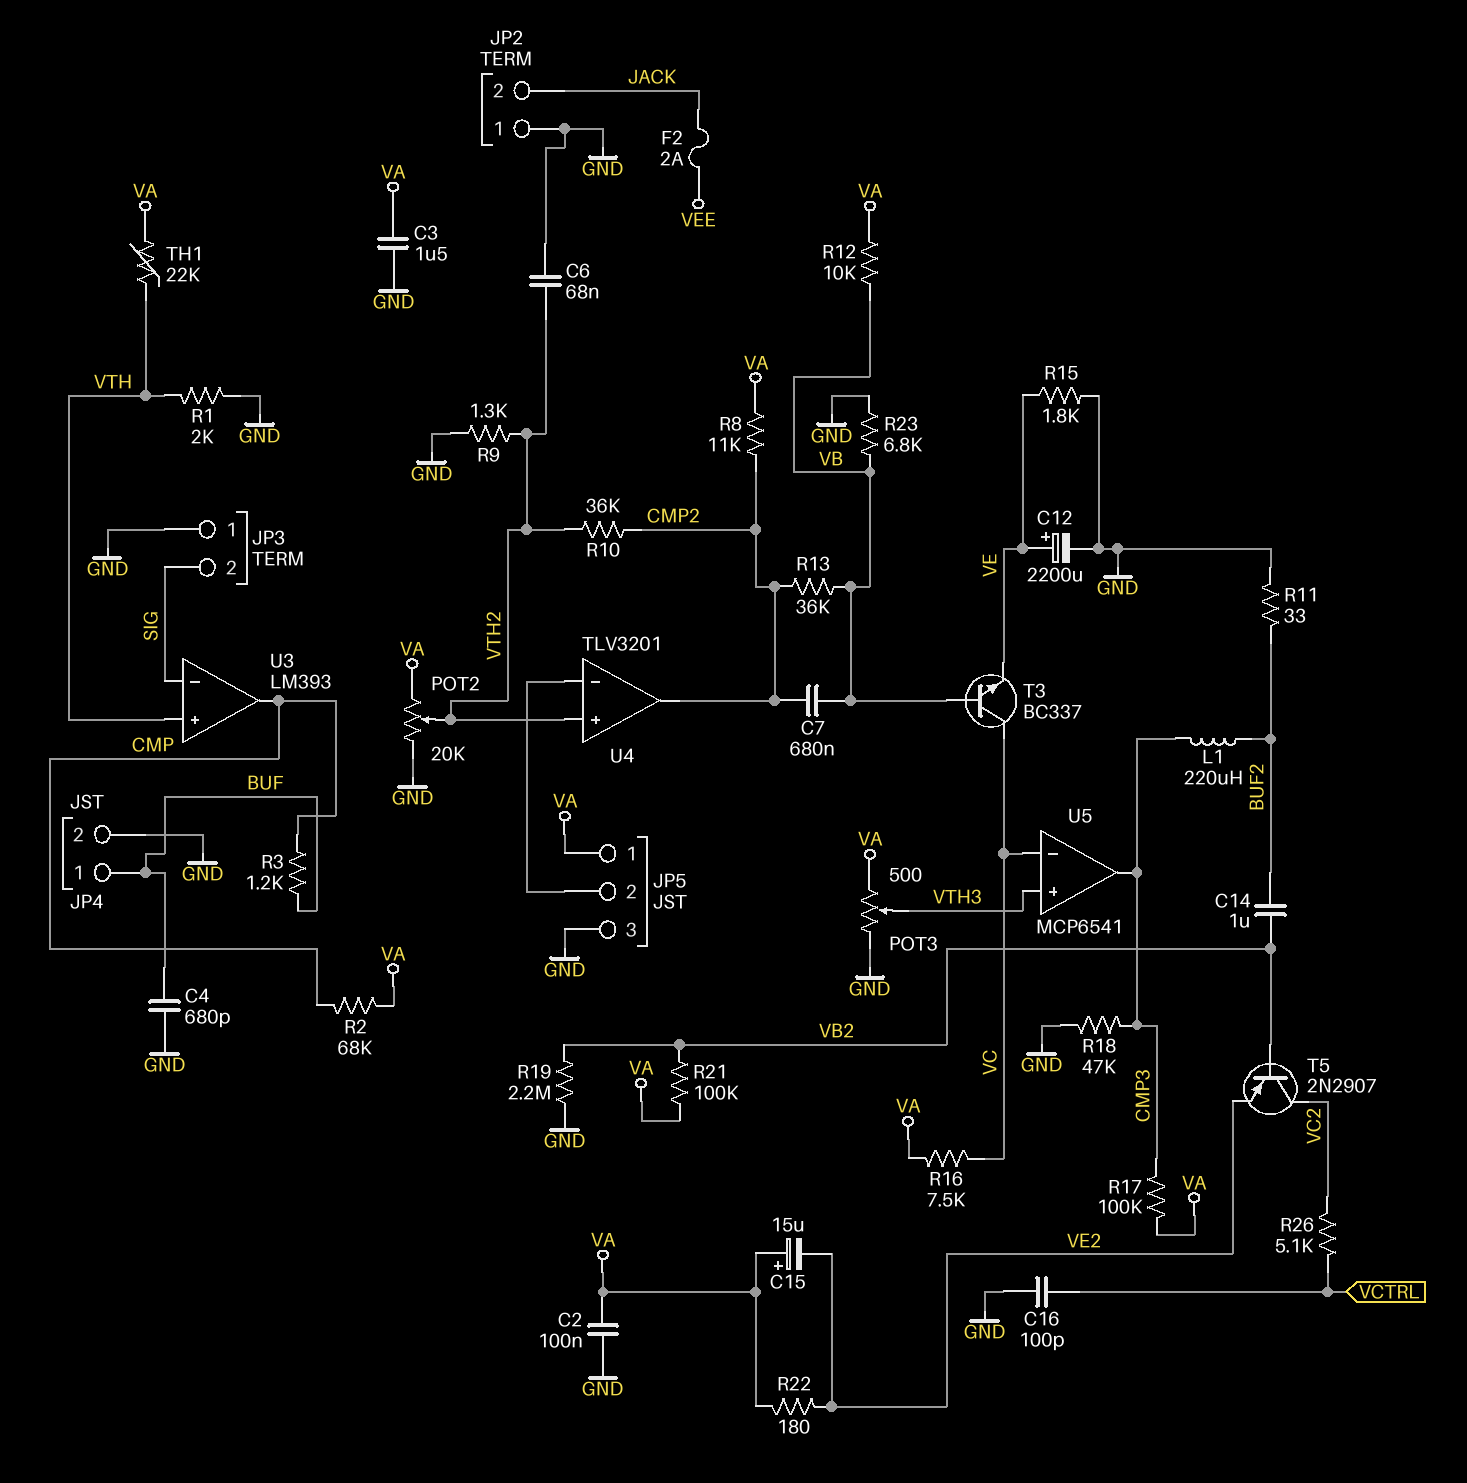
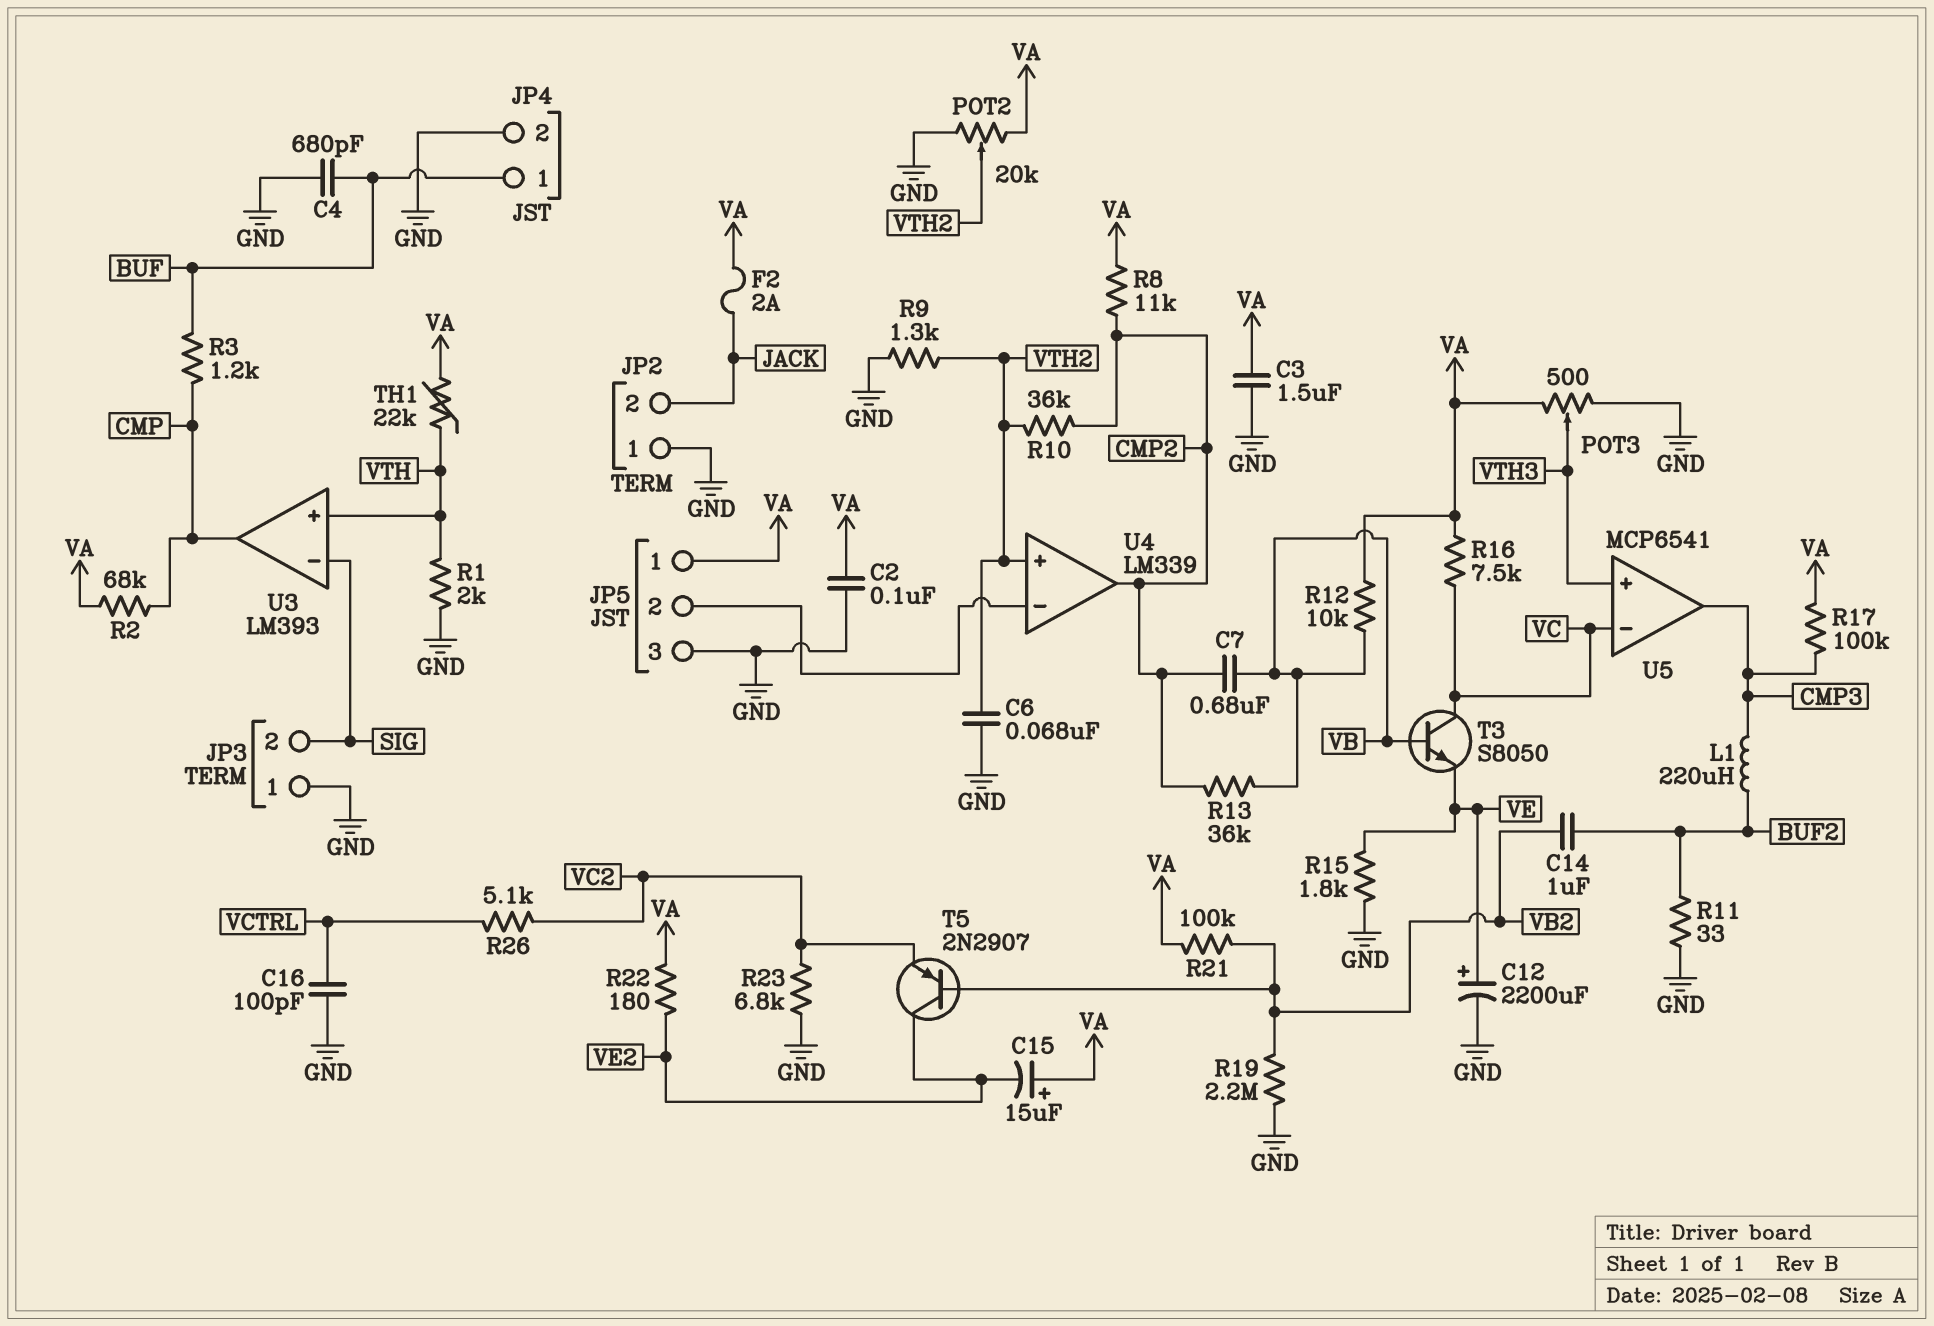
F2: 2A (JACK, VEE) -> 2A (JACK, VA)
R18: 47k (CMP3, GND) -> none
R23: 6.8k (GND, VB) -> 6.8k (GND, VC2)
T3: NPN BC337 (B VB, C VC, E VE) -> NPN S8050 (B VB, C VC, E VE)
T5: PNP 2N2907 (B VB2, C VC2, E VE2) -> PNP 2N2907 (B VB2, C VE2, E VC2)
U4: TLV3201 -> LM339

